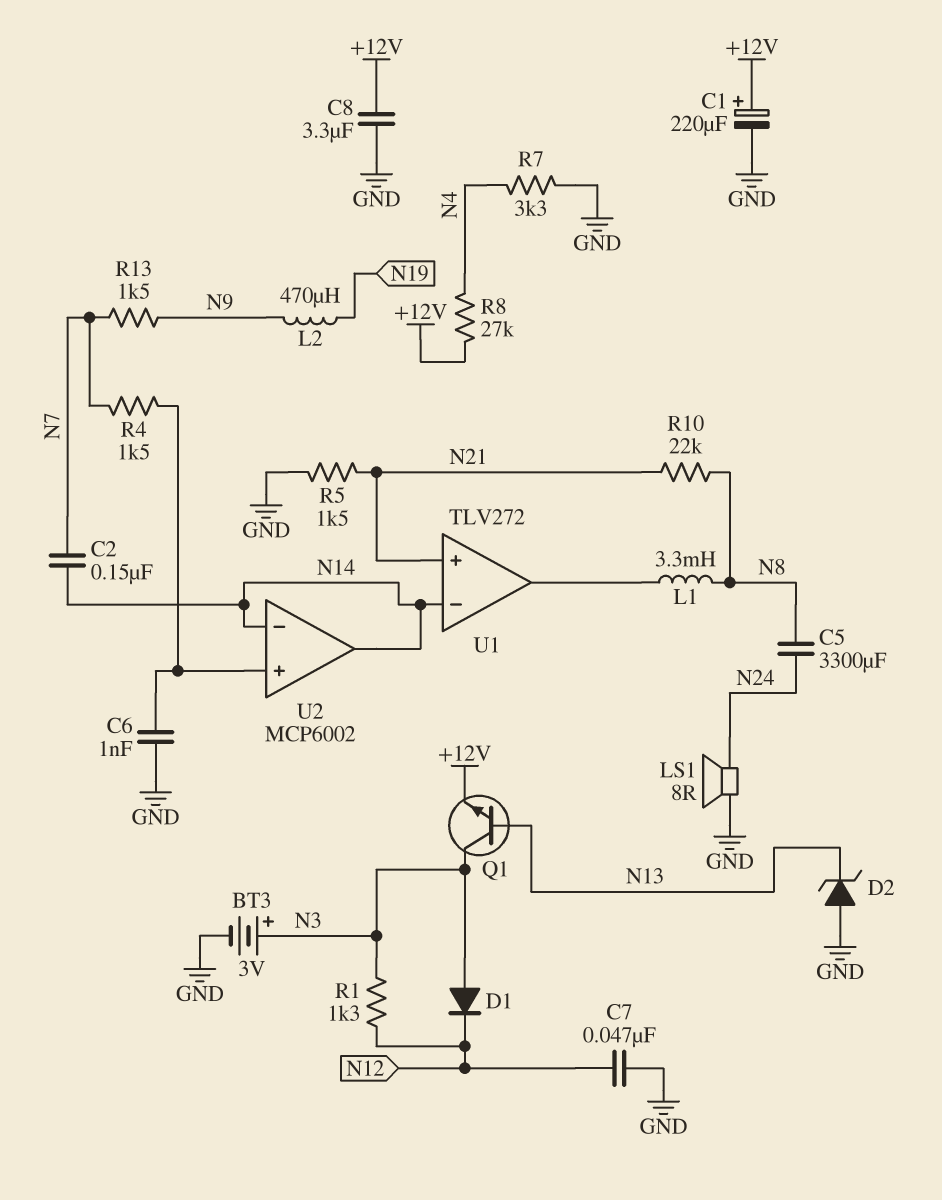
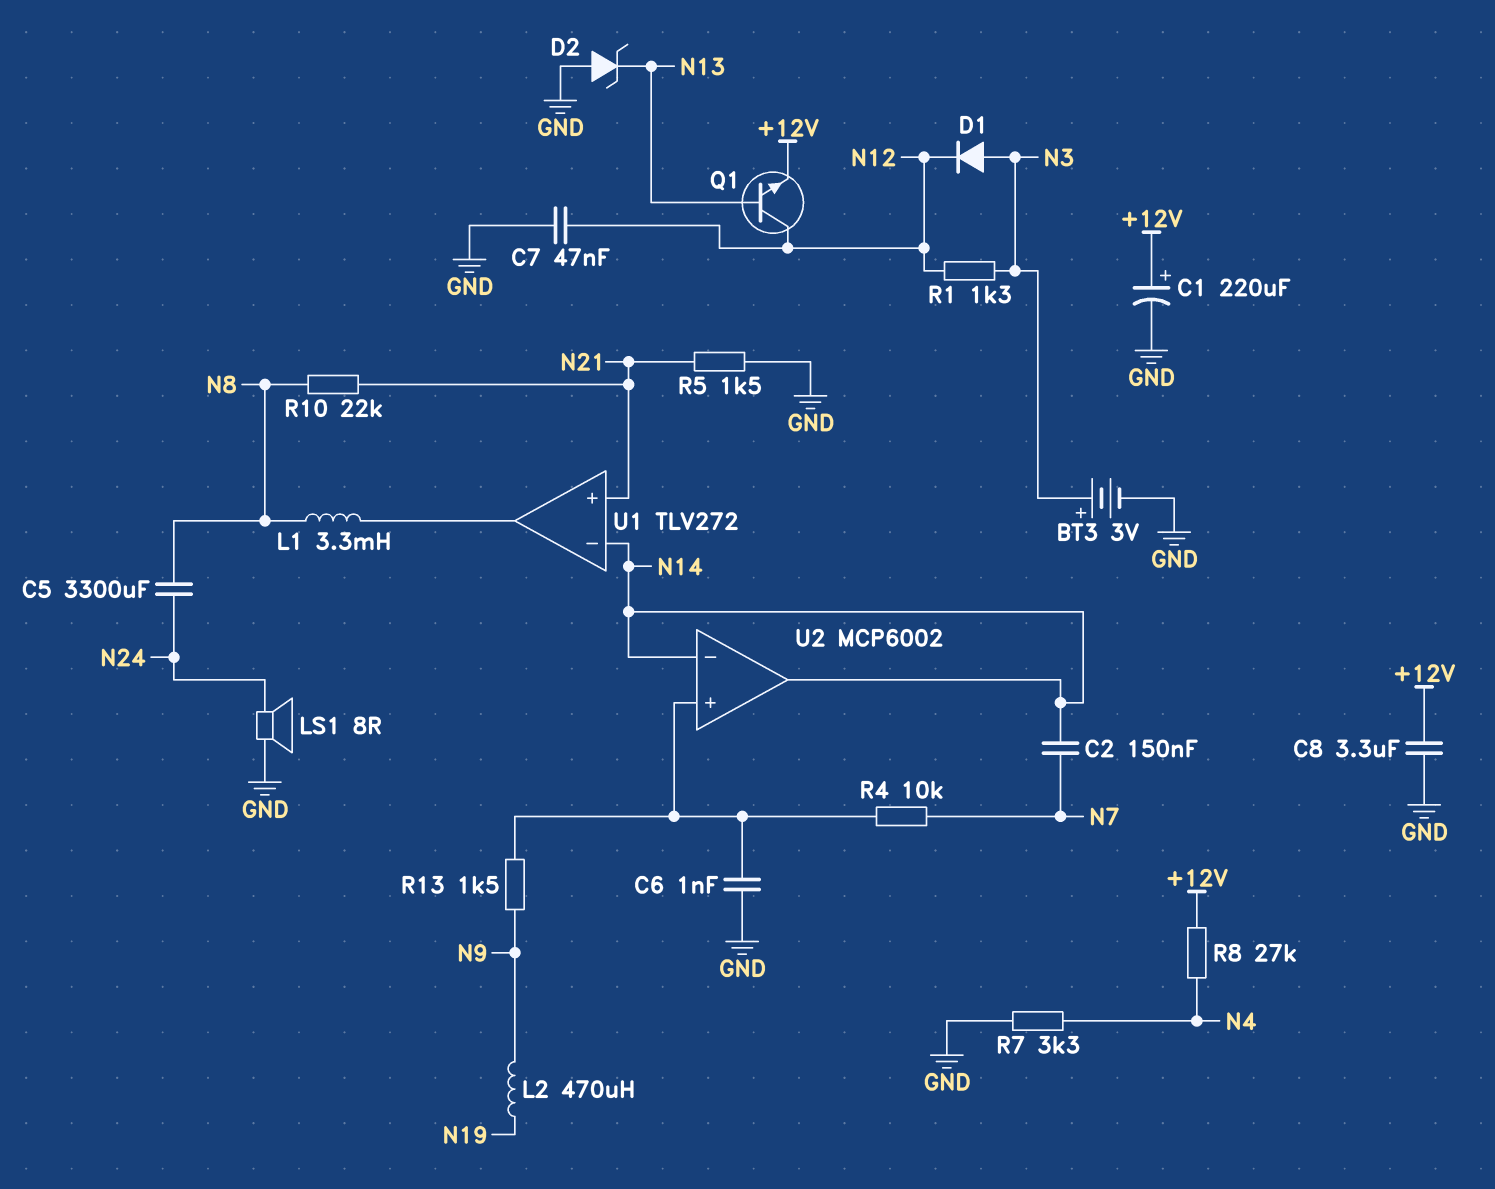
Q1: NPN (B N13, C N3, E +12V) -> NPN (B N13, C N12, E +12V)
R4: 1.5k (N7, U2/in+) -> 10k (N7, U2/in+)
R13: 1.5k (N7, N9) -> 1.5k (N9, U2/in+)

